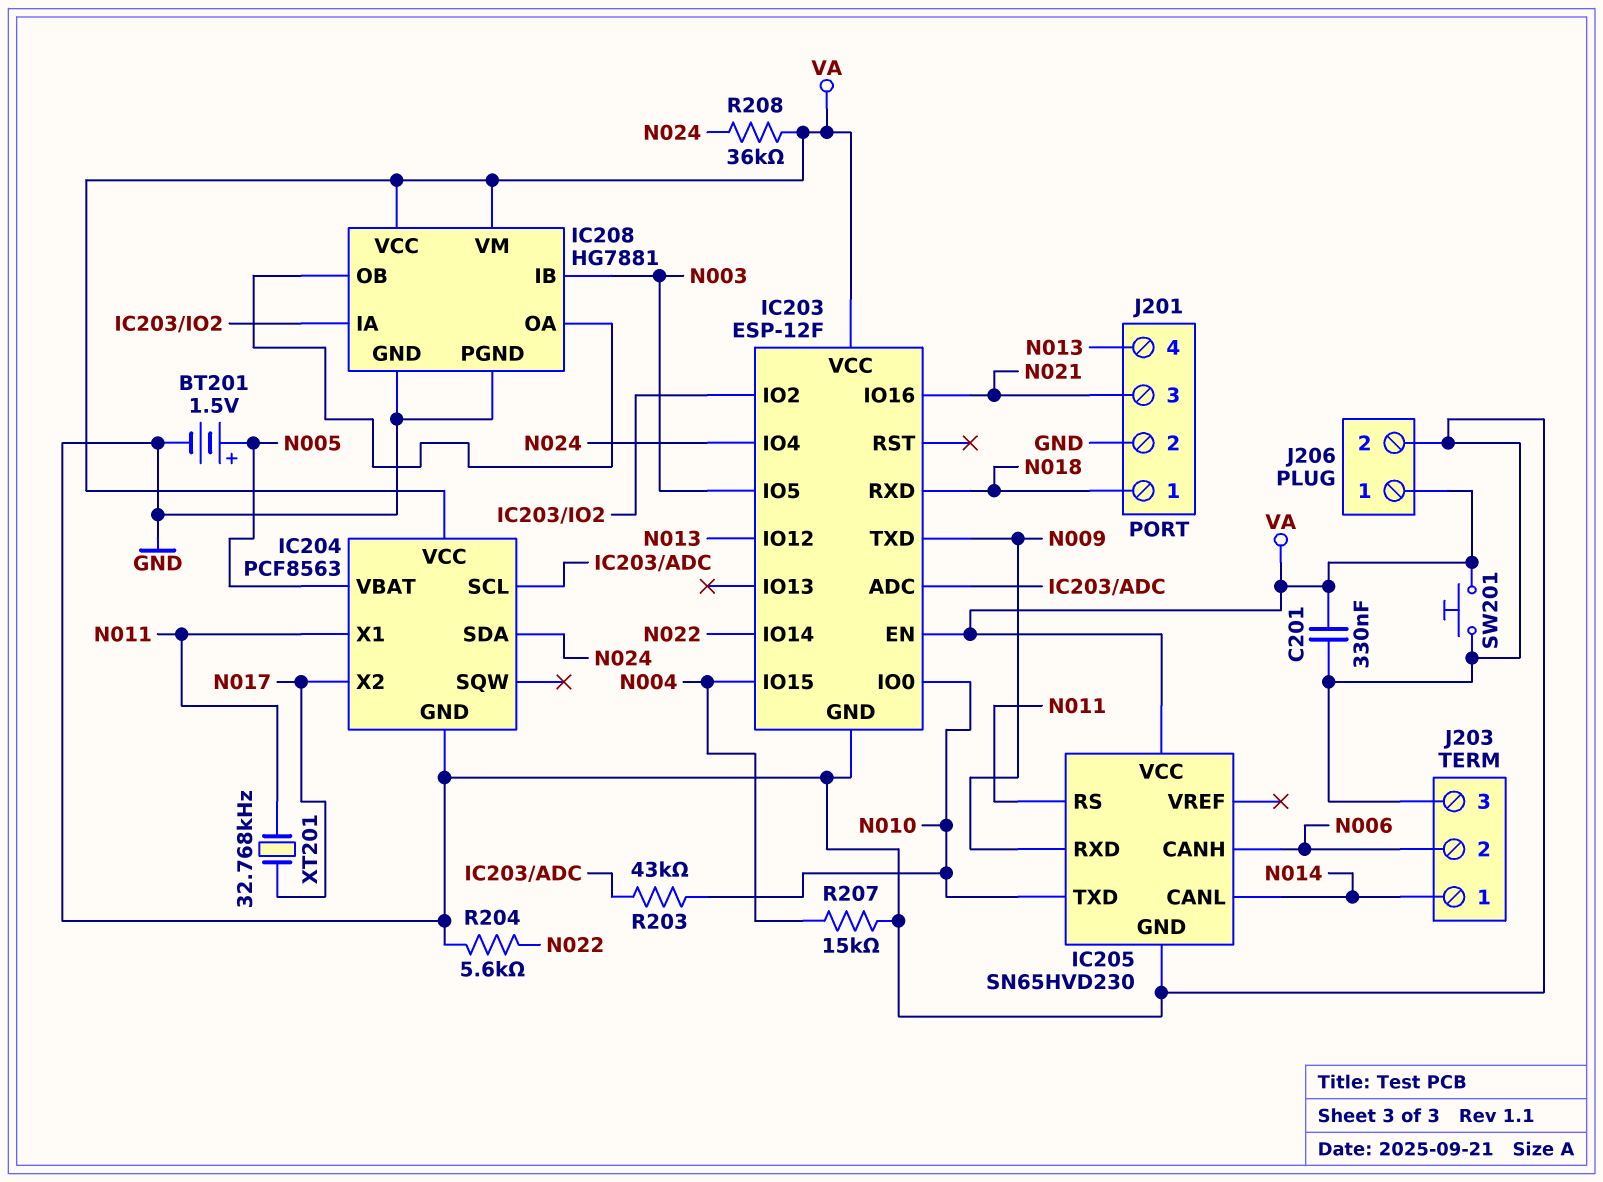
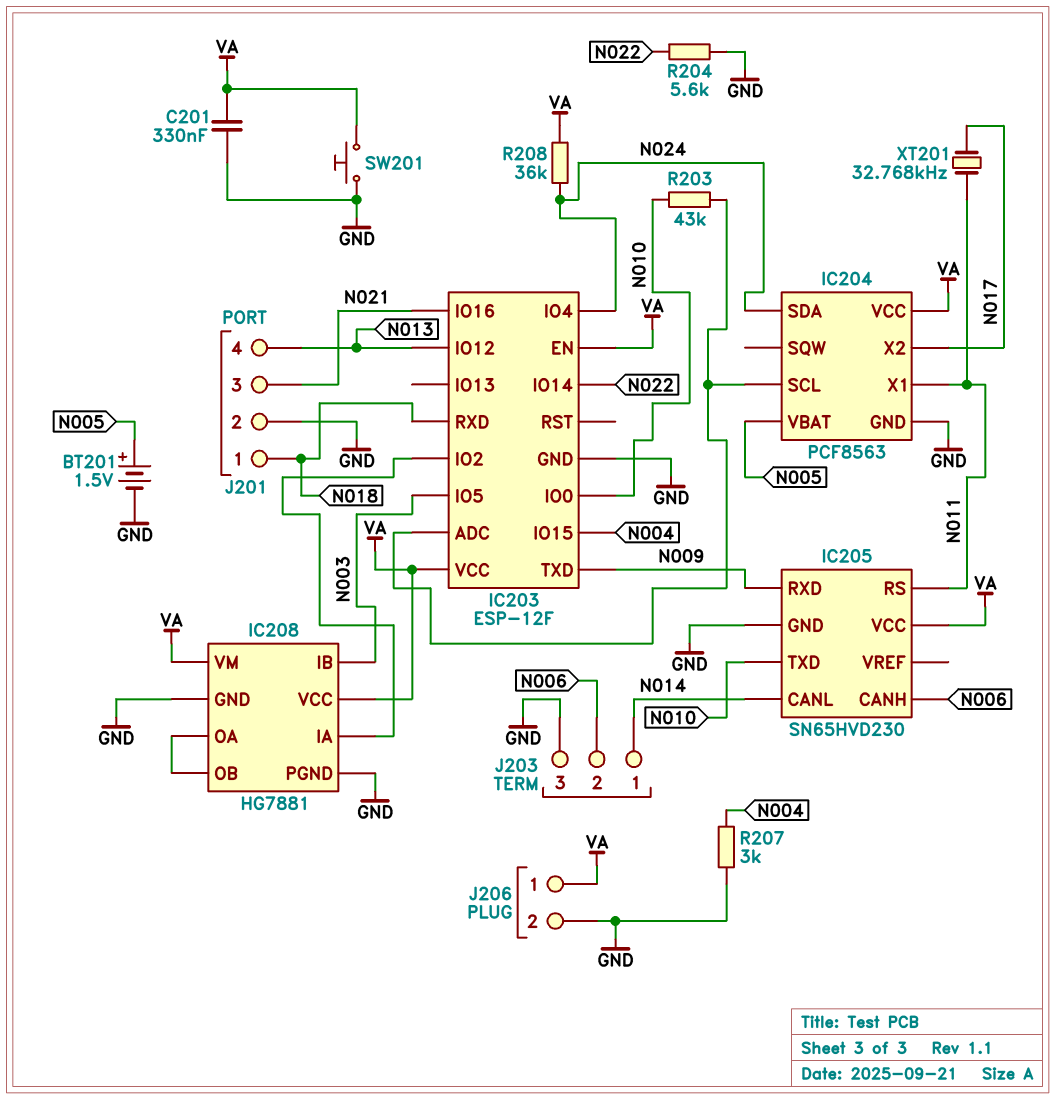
R207: 15k (GND, N004) -> 3k (GND, N004)

